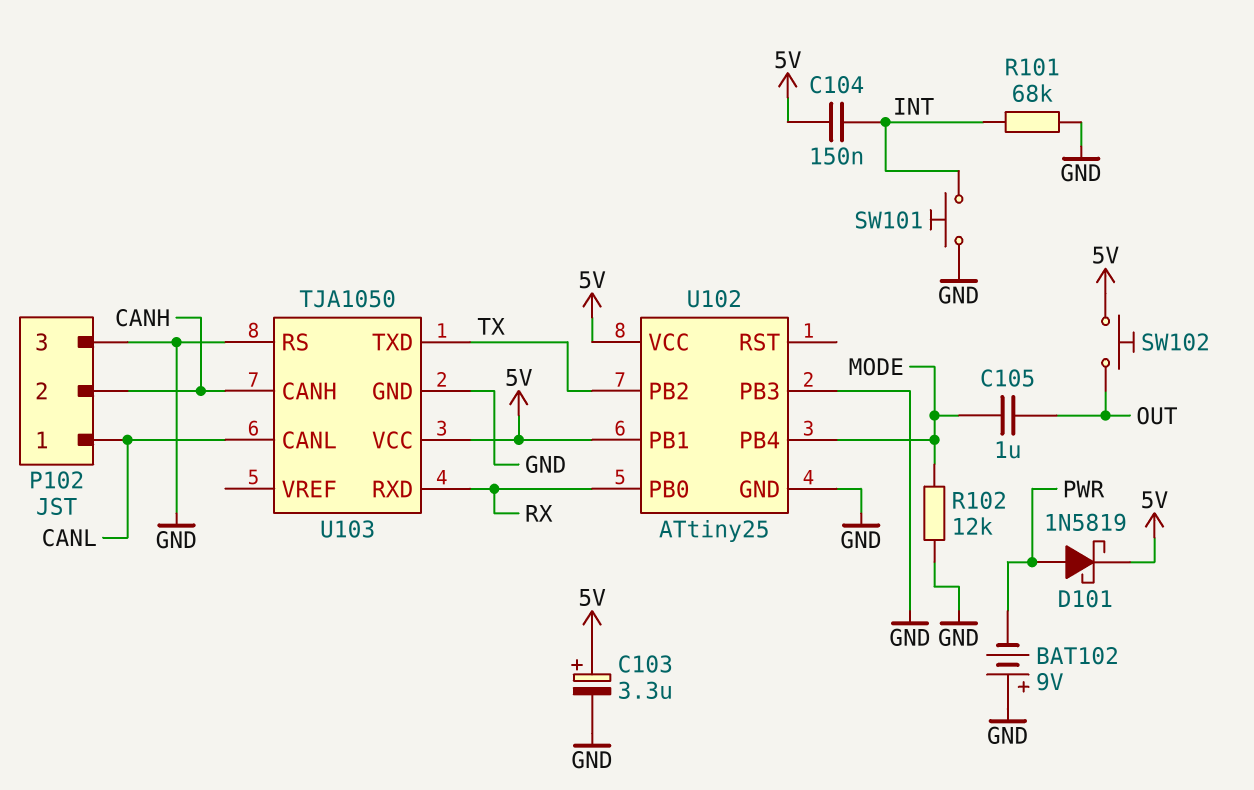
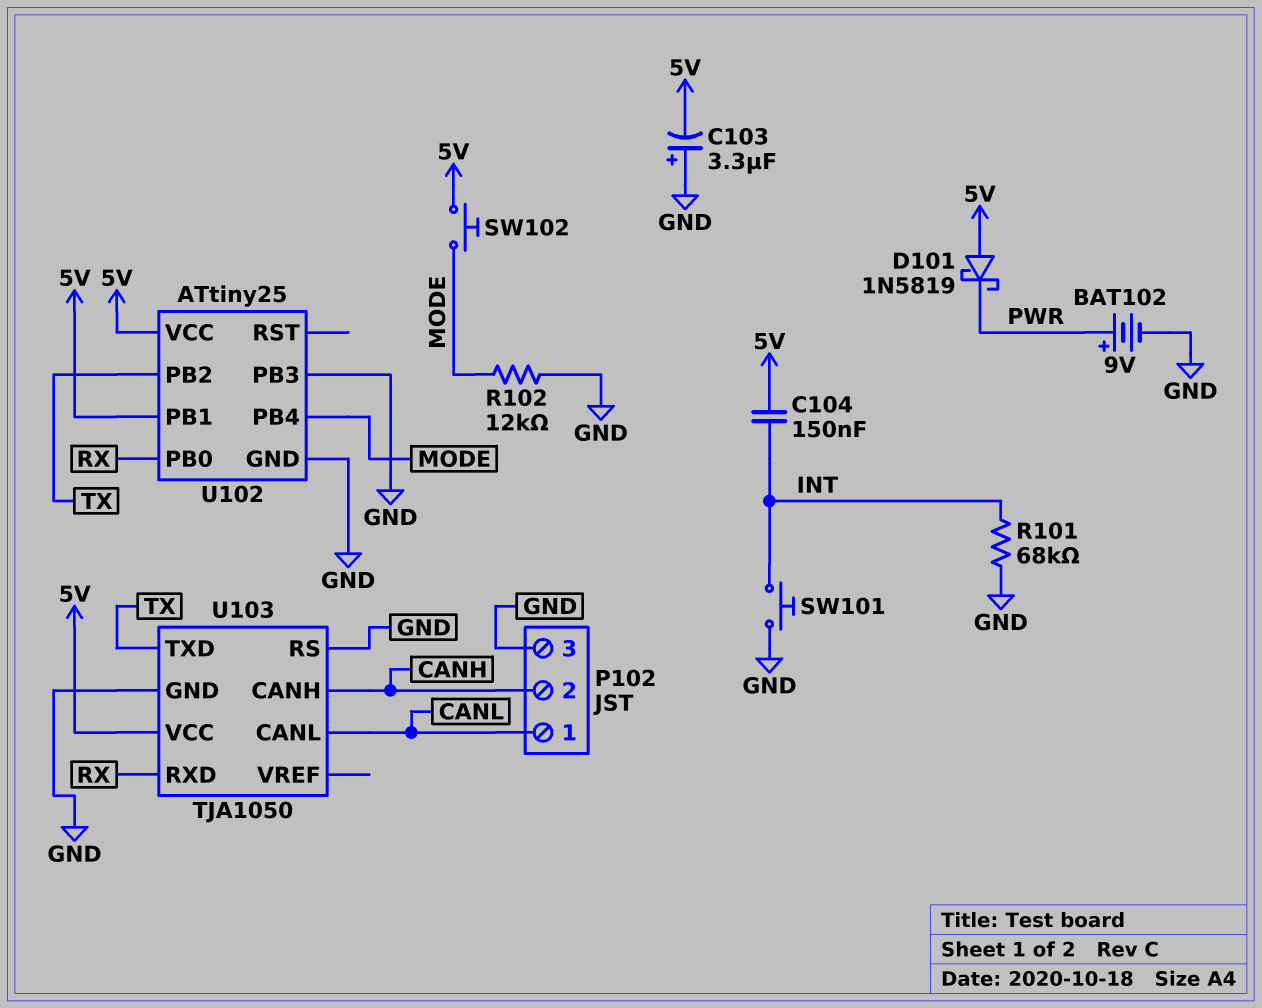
BAT102: 9V (plus GND, minus PWR) -> 9V (plus PWR, minus GND)
C103: 3.3uF (plus 5V, minus GND) -> 3.3uF (plus GND, minus 5V)
C105: 1uF (MODE, OUT) -> none
D101: schottky 1N5819 (A PWR, K 5V) -> schottky 1N5819 (A 5V, K PWR)
SW102: button (5V, OUT) -> button (5V, MODE)

